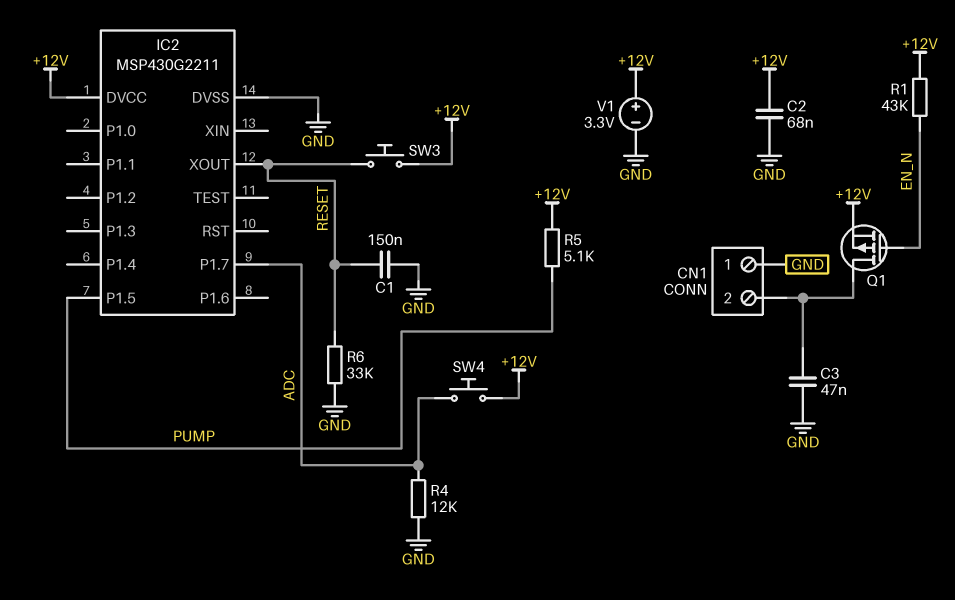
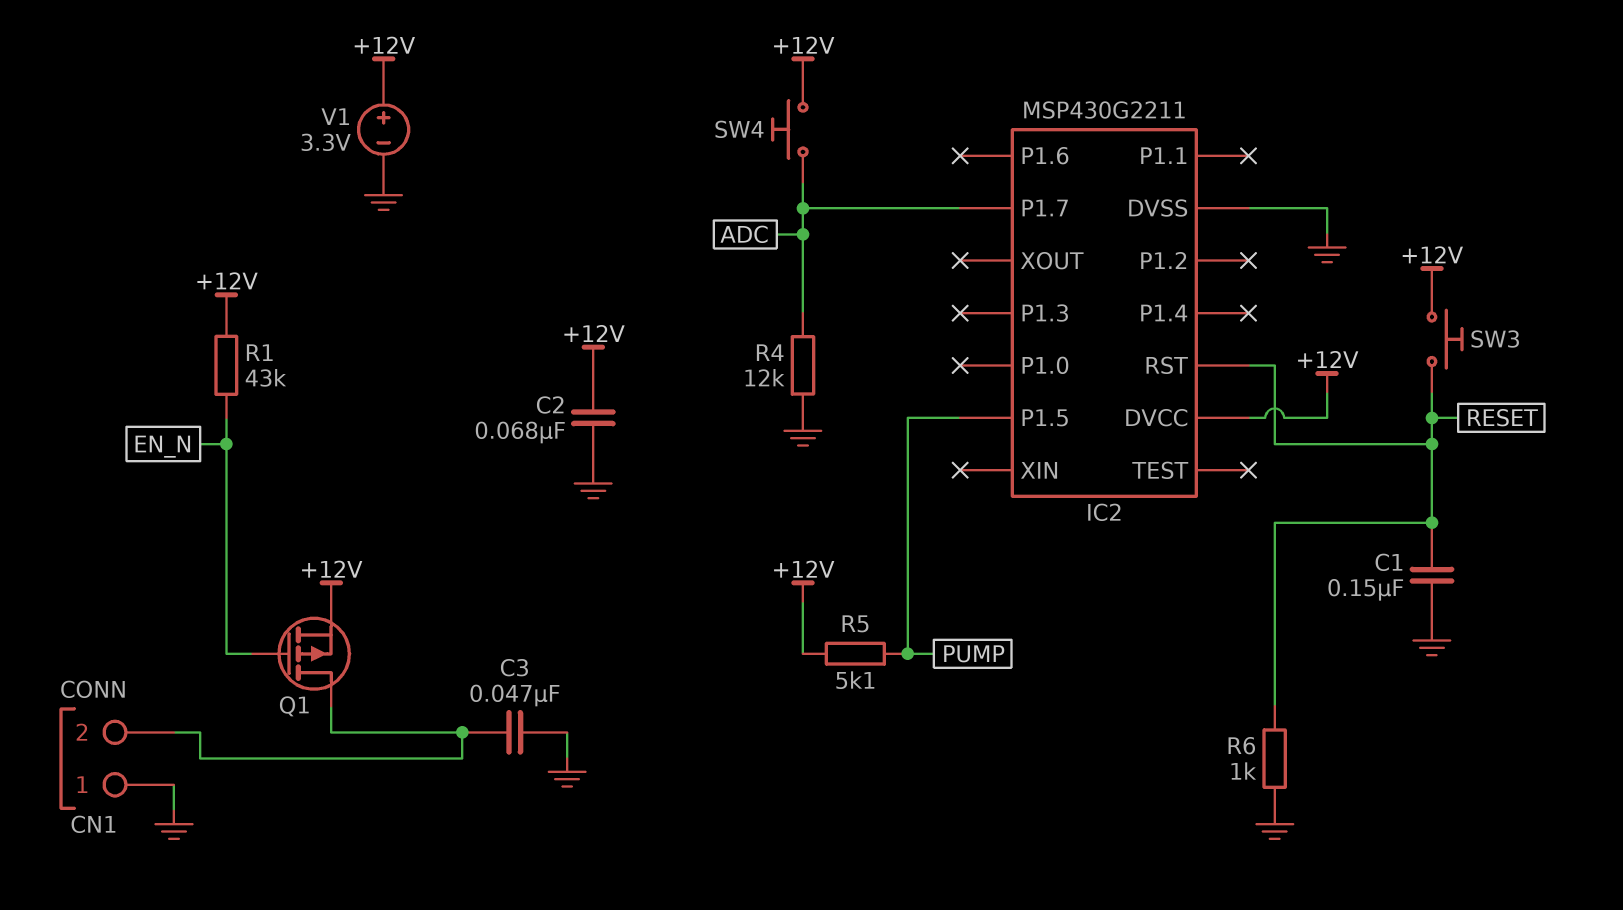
IC2 pin RST: none -> RESET
IC2 pin XOUT: RESET -> none
R6: 33k (GND, RESET) -> 1k (GND, RESET)

